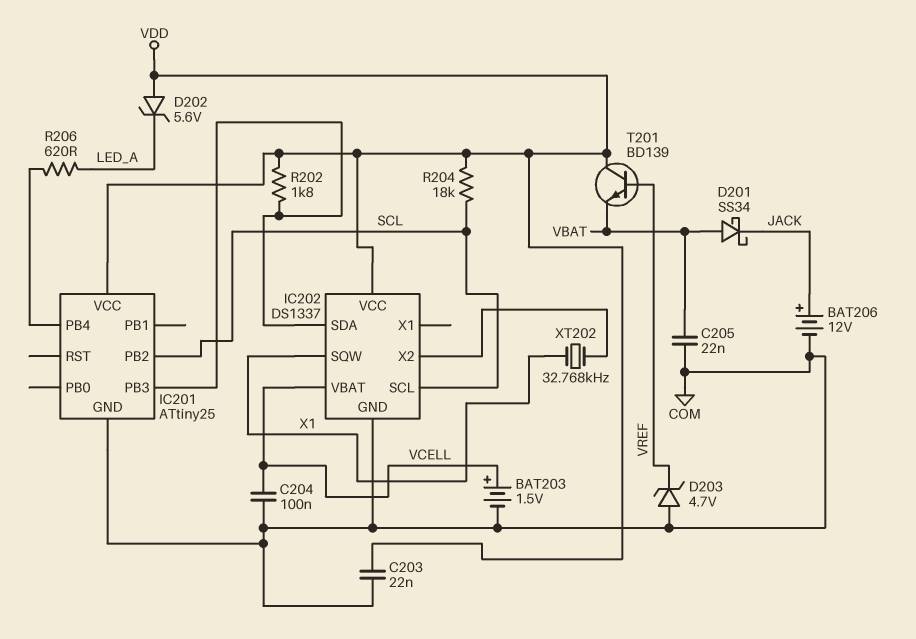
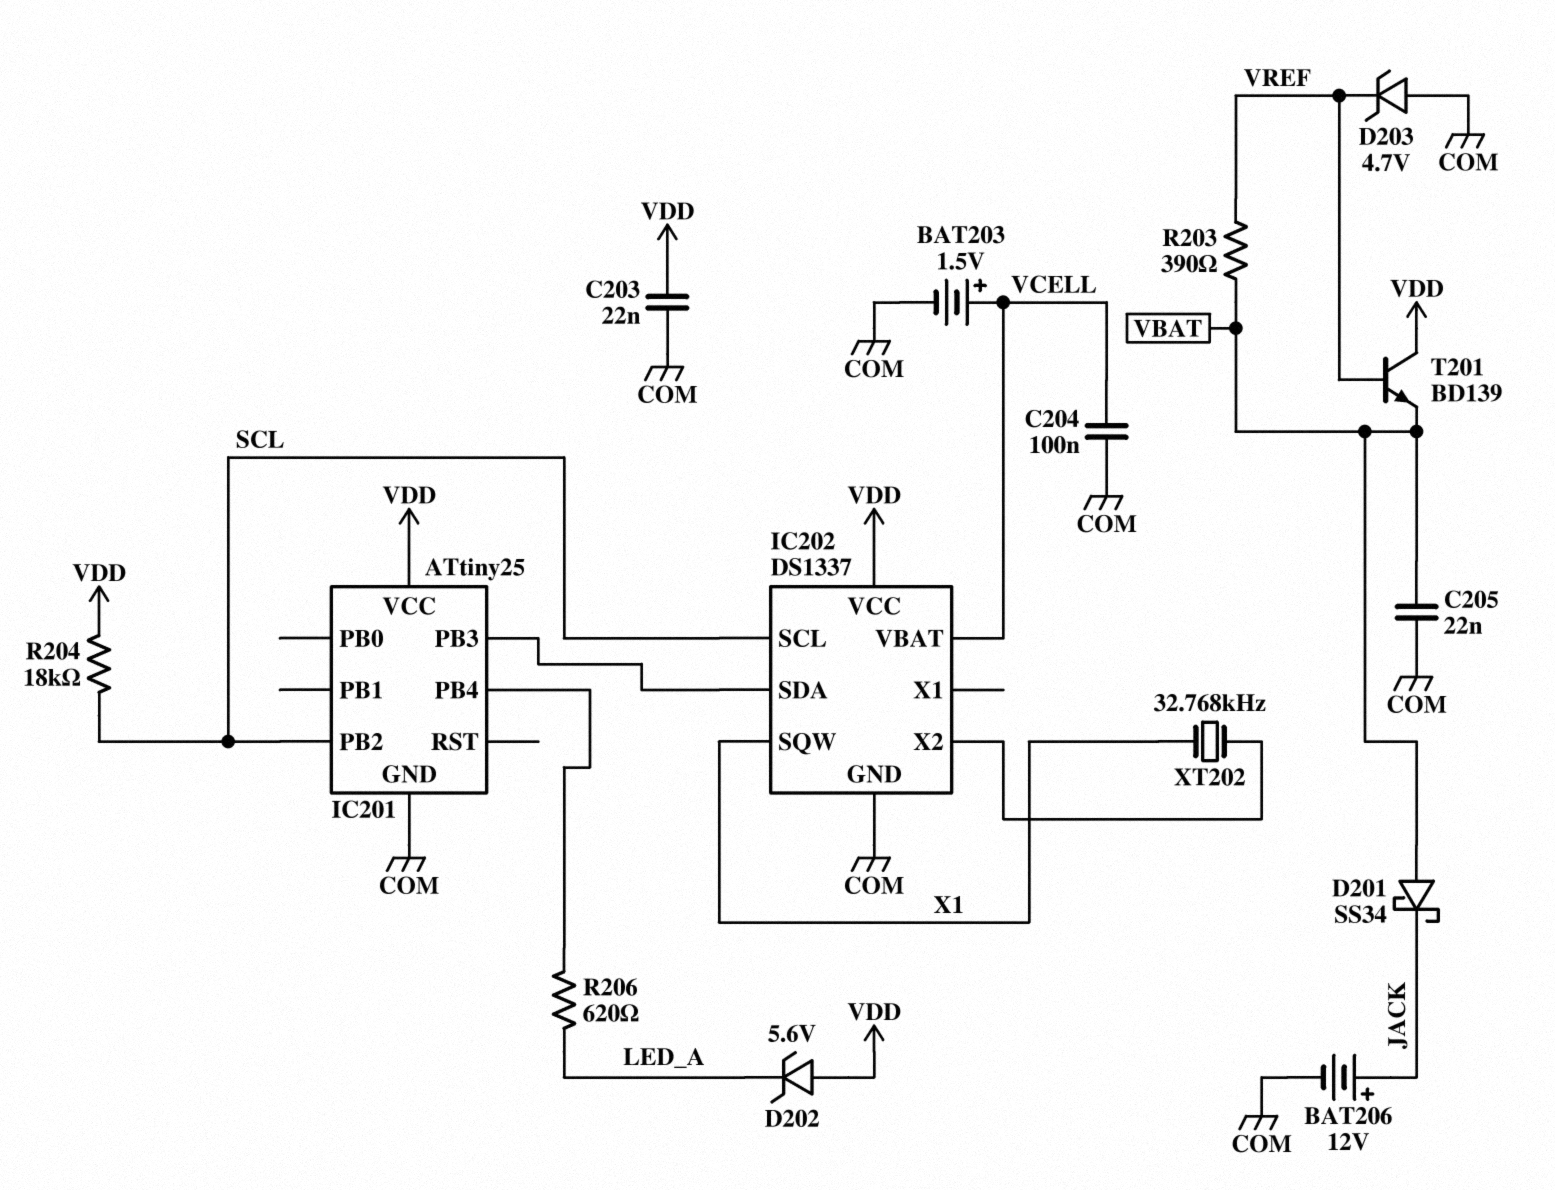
R202: 1.8k (IC201/PB3, VDD) -> none
R203: none -> 390 (VBAT, VREF)

